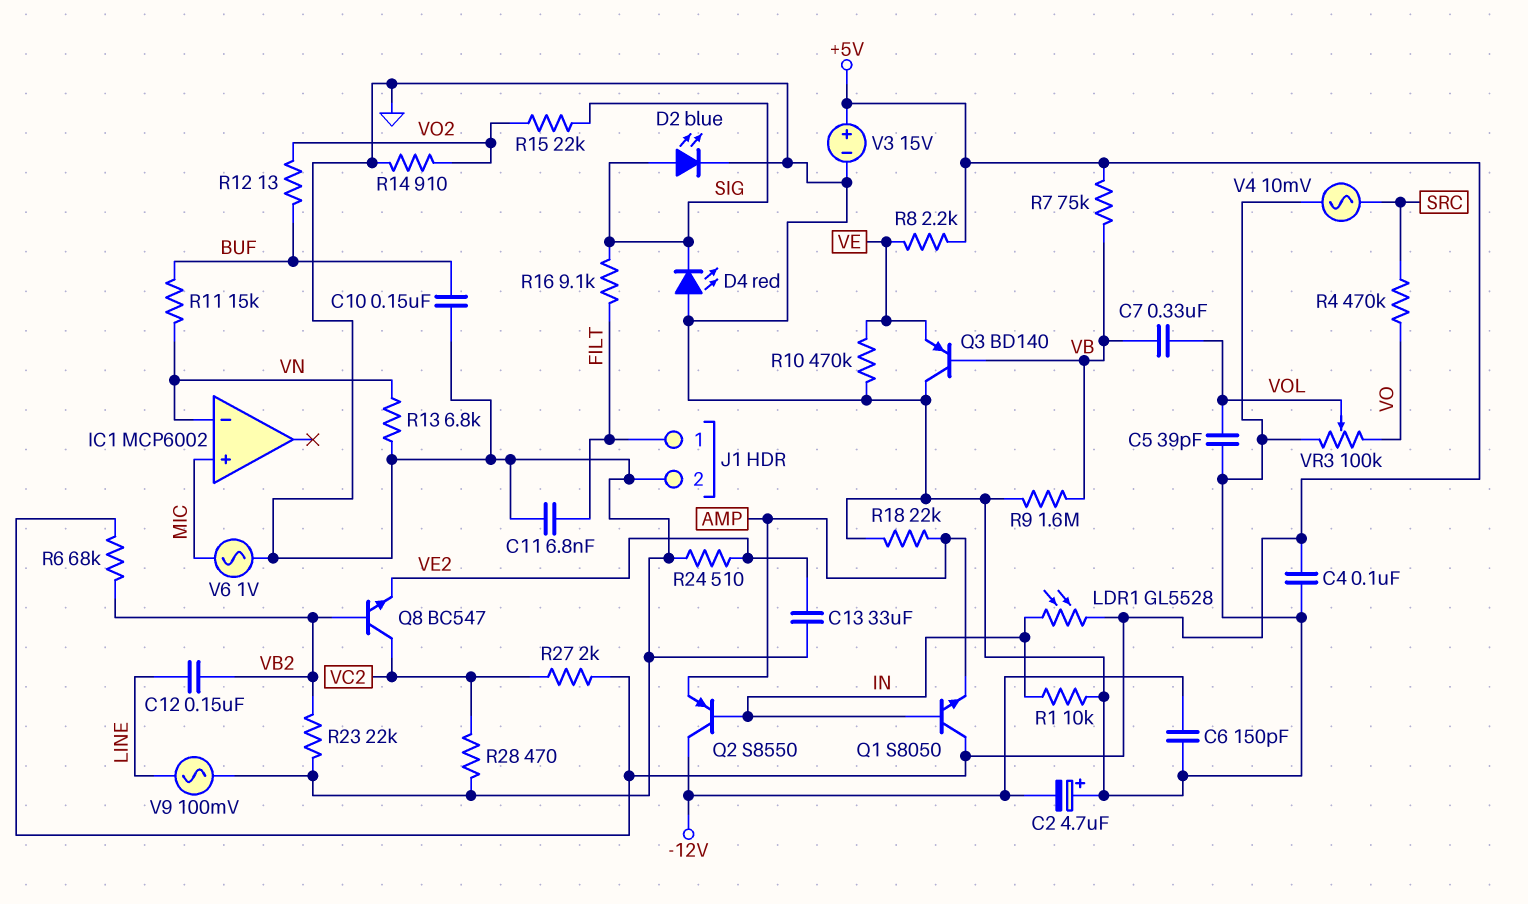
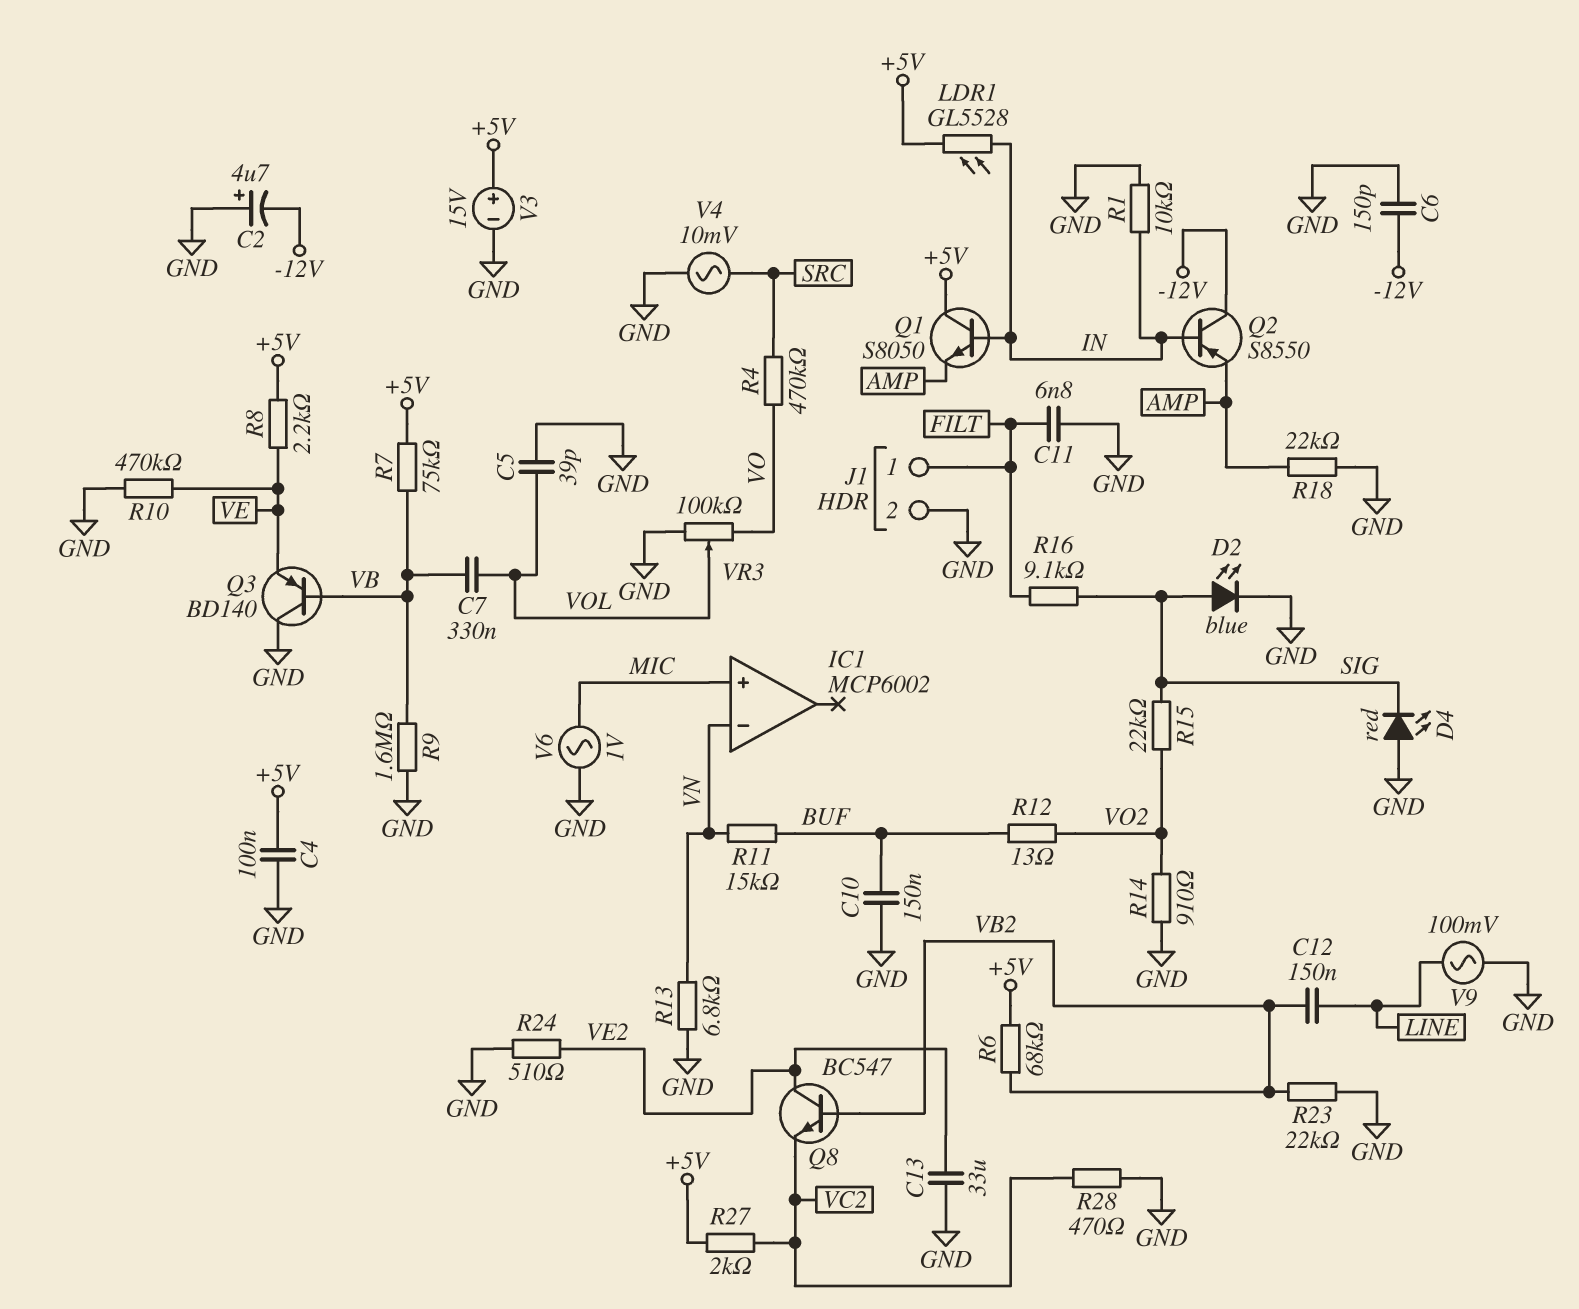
Q8: NPN BC547 (B VB2, C VC2, E VE2) -> NPN BC547 (B VB2, C VE2, E VC2)

